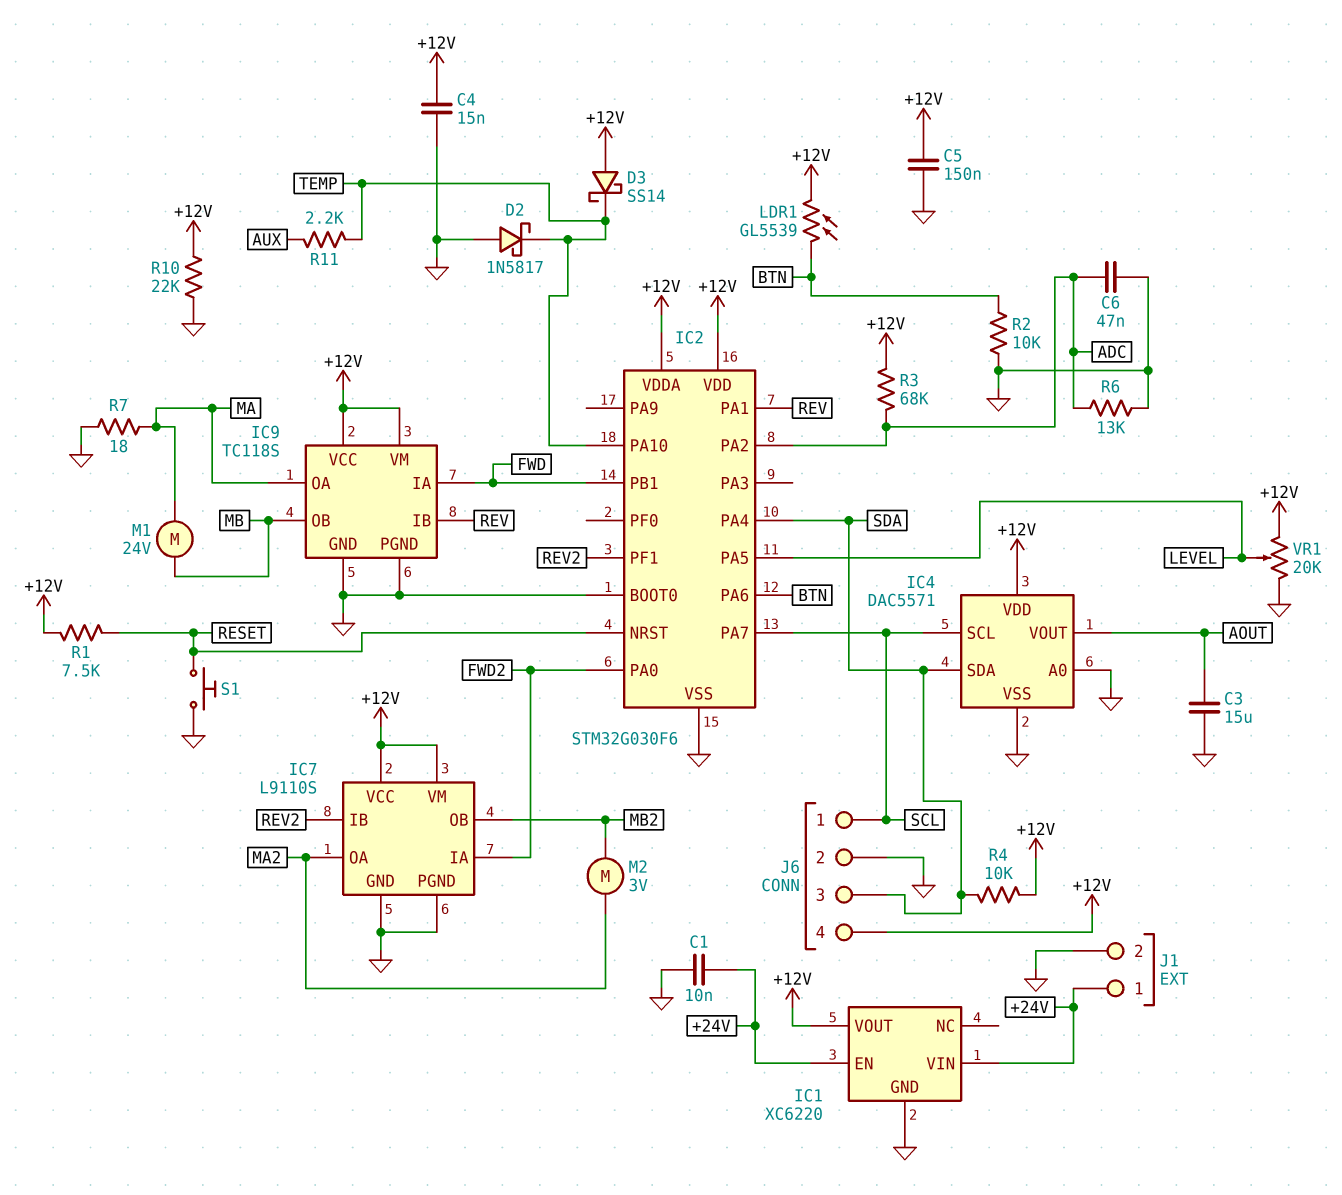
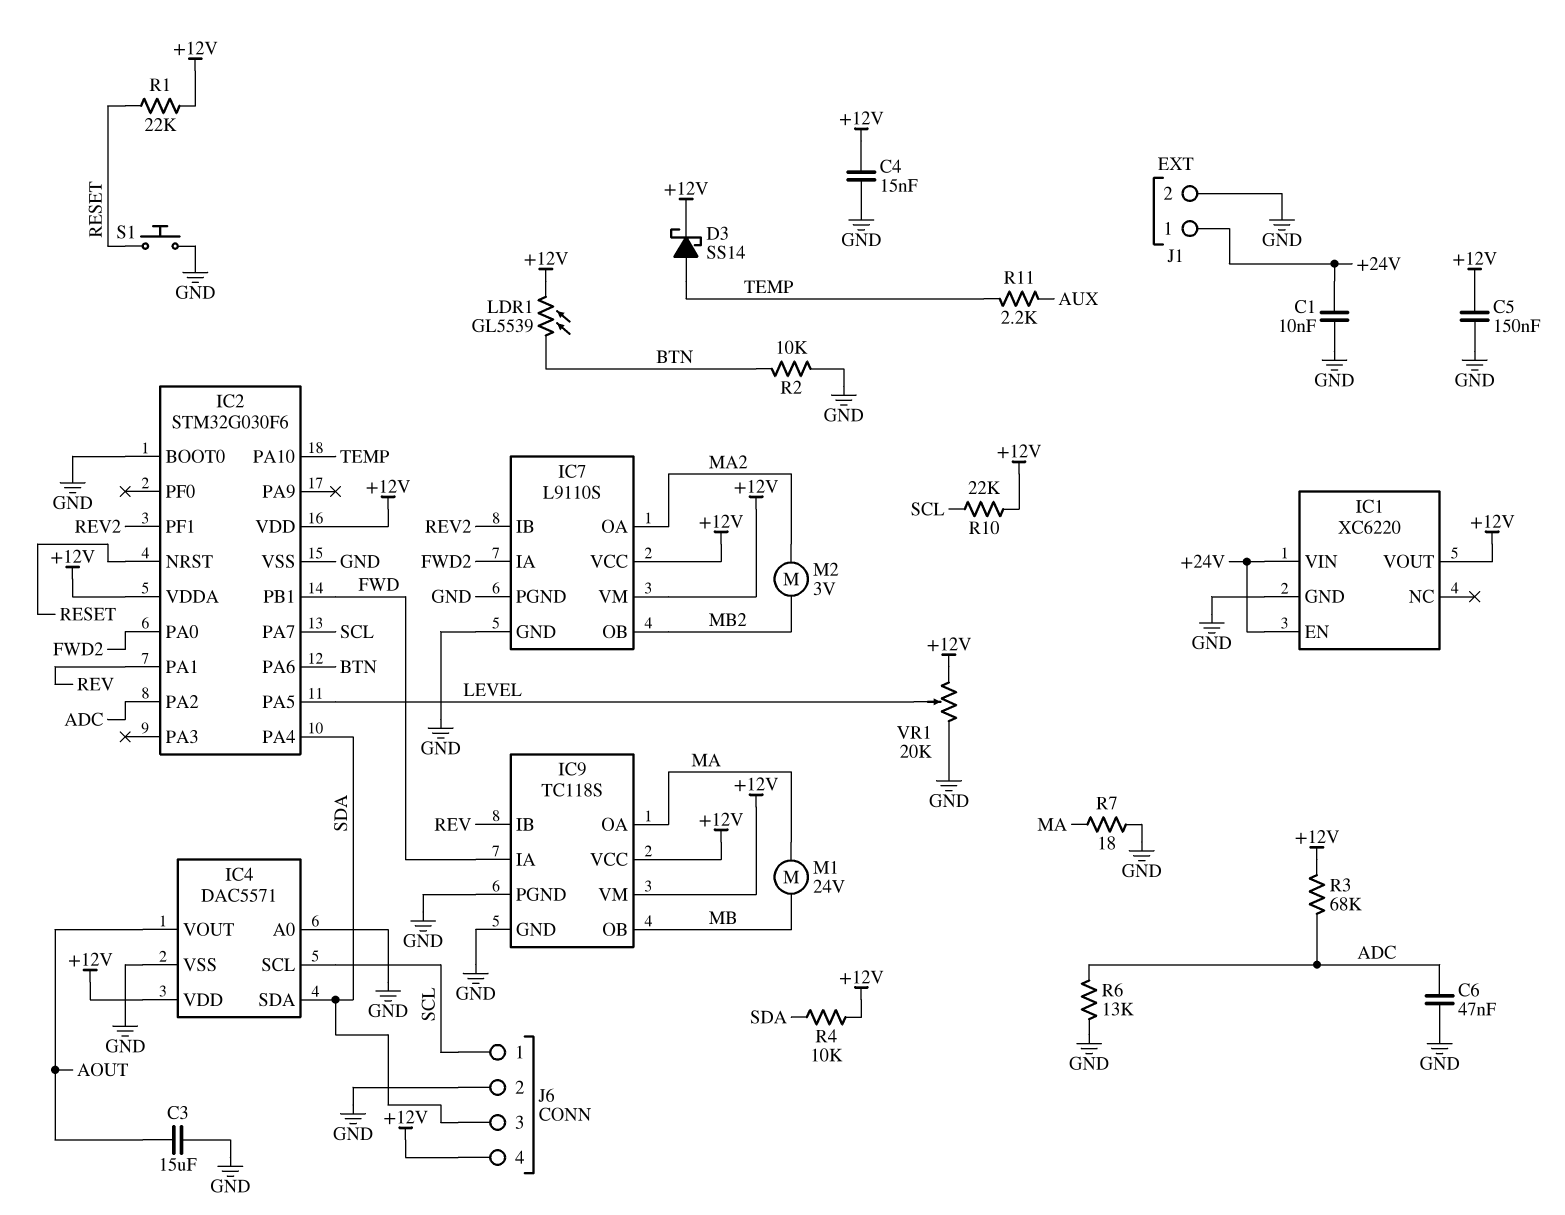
D2: schottky 1N5817 (A GND, K TEMP) -> none
D3: schottky SS14 (A +12V, K TEMP) -> schottky SS14 (A TEMP, K +12V)
R1: 7.5k (+12V, RESET) -> 22k (+12V, RESET)
R10: 22k (+12V, GND) -> 22k (+12V, SCL)

